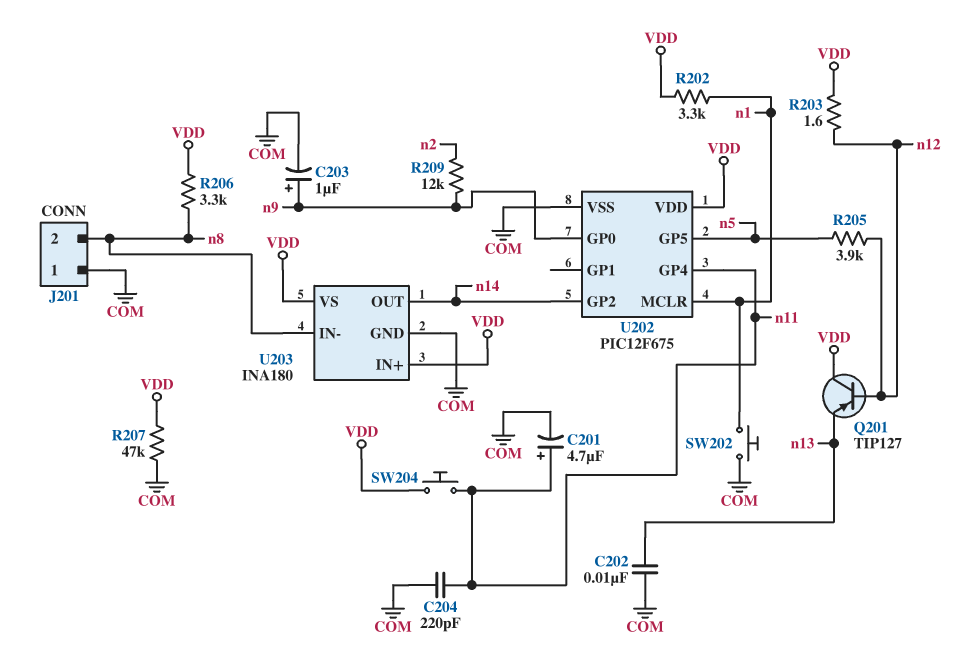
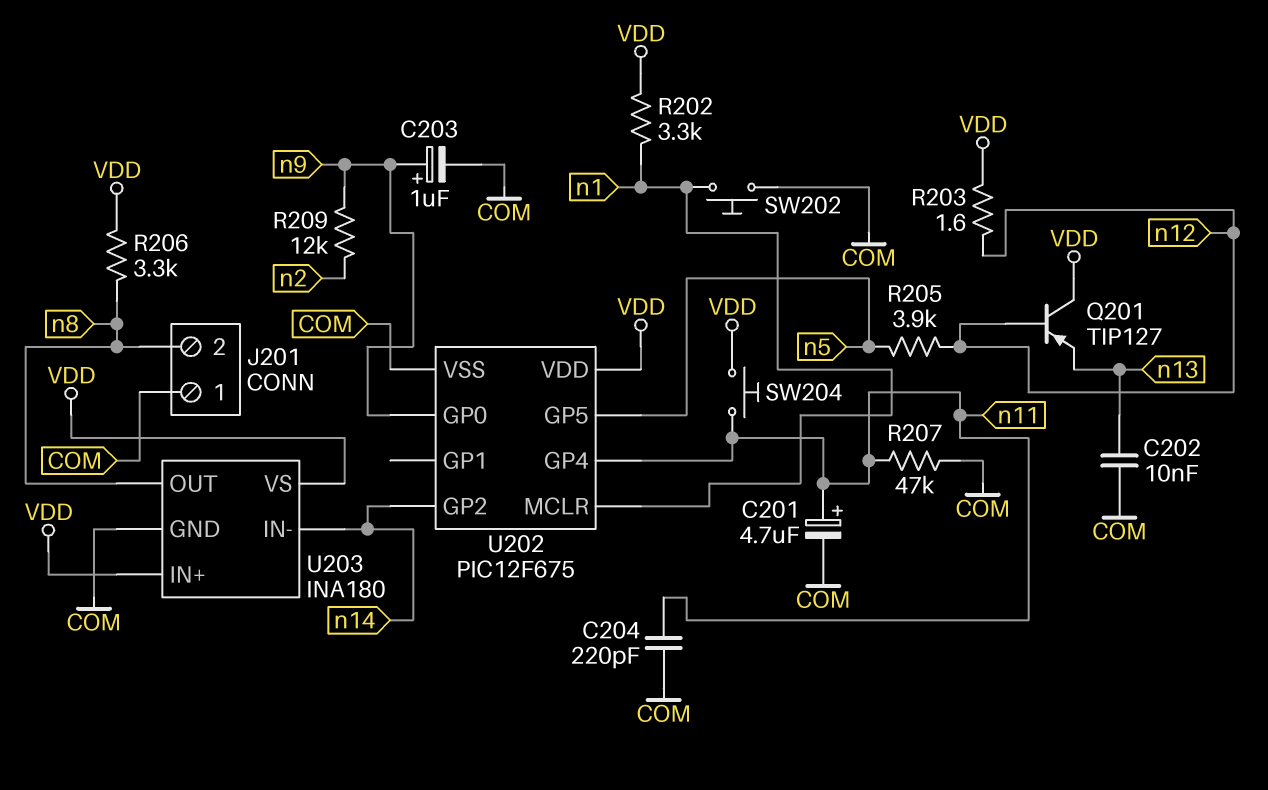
R207: 47k (COM, VDD) -> 47k (COM, n11)
U203 pin IN-: n8 -> n14
U203 pin OUT: n14 -> n8

